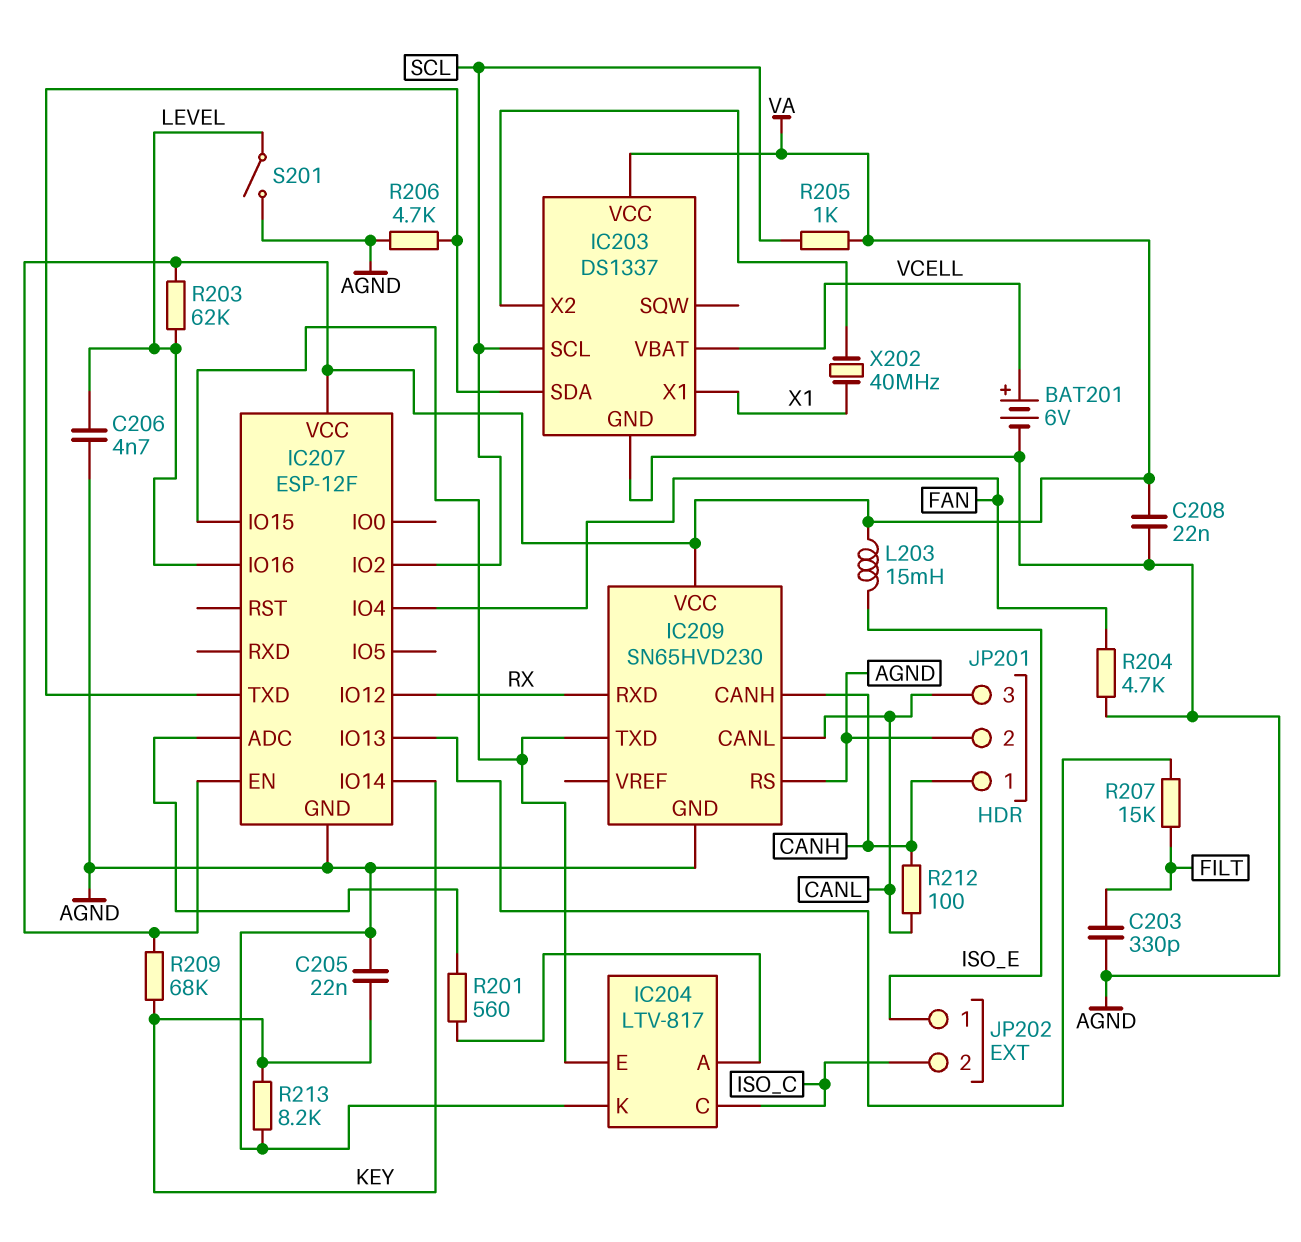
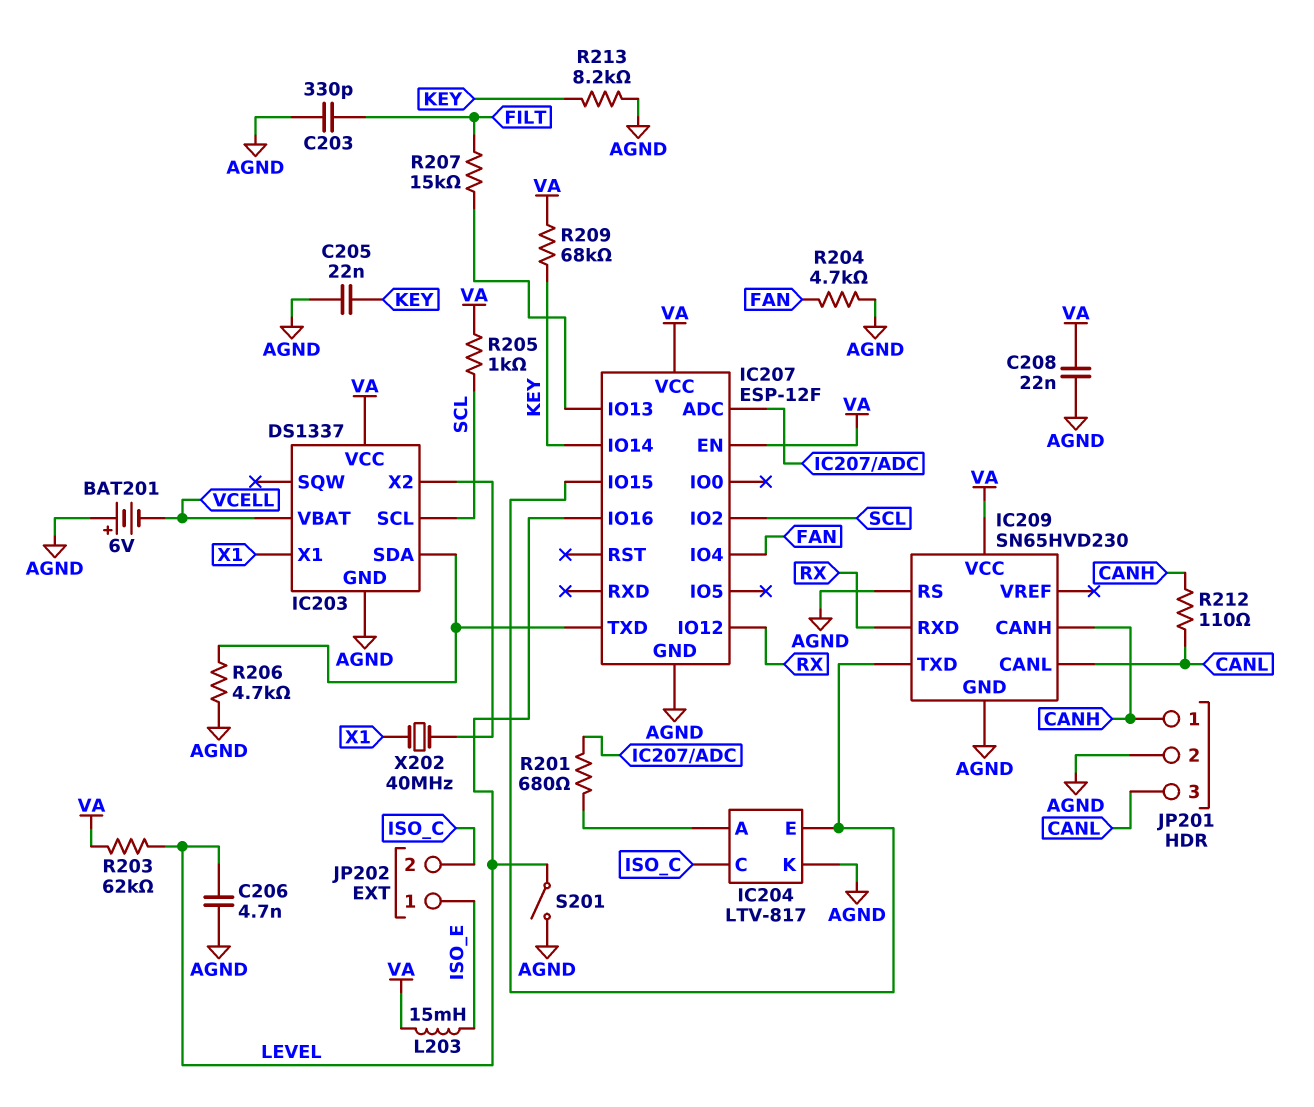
BAT201: 6V (plus VCELL, minus AGND) -> 6V (plus AGND, minus VCELL)
R201: 560 (IC204/A, IC207/ADC) -> 680 (IC204/A, IC207/ADC)
R212: 100 (CANH, CANL) -> 110 (CANH, CANL)

